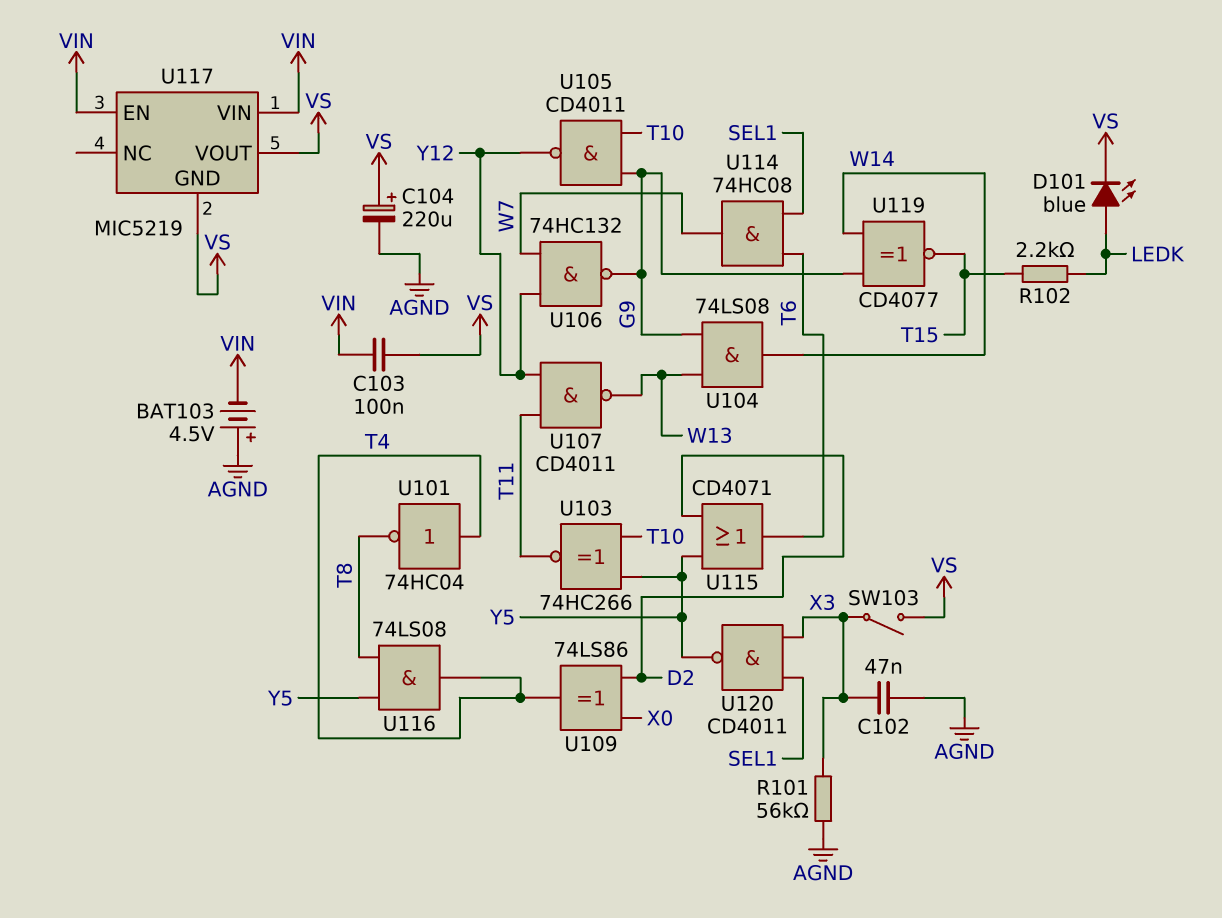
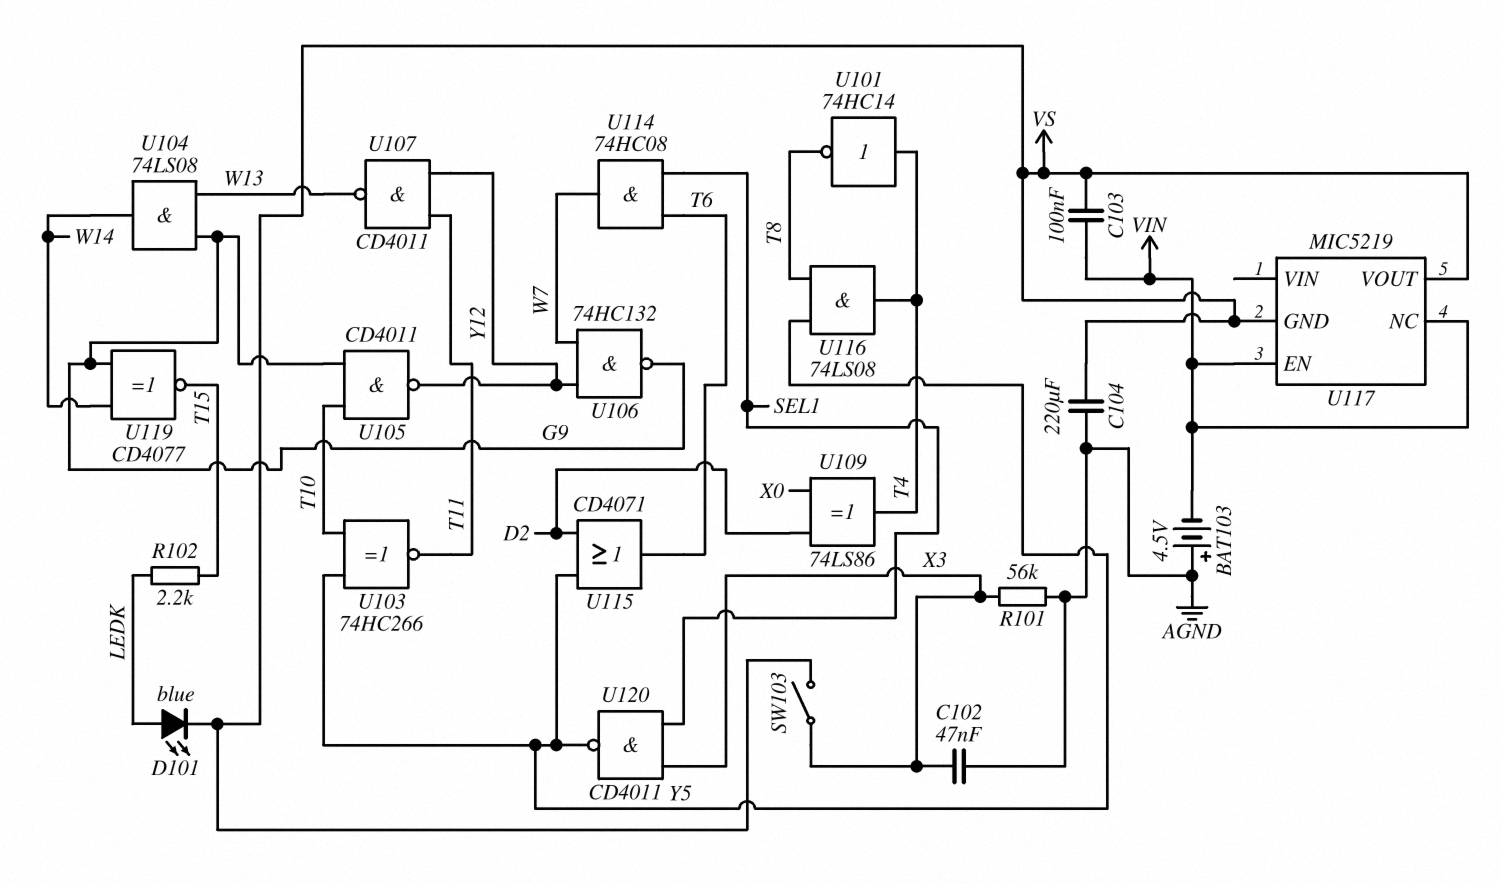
C104: 220uF (plus VS, minus AGND) -> 220uF (AGND, VS)
U101: NOT 74HC04 (in T4, out T8) -> NOT 74HC14 (in T4, out T8)
U117 pin NC: none -> VIN
U117 pin VIN: VIN -> none

